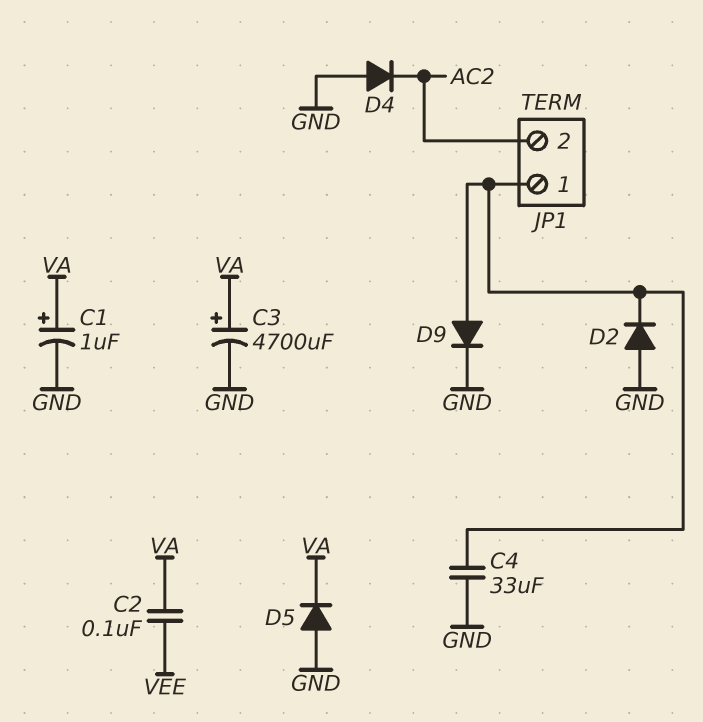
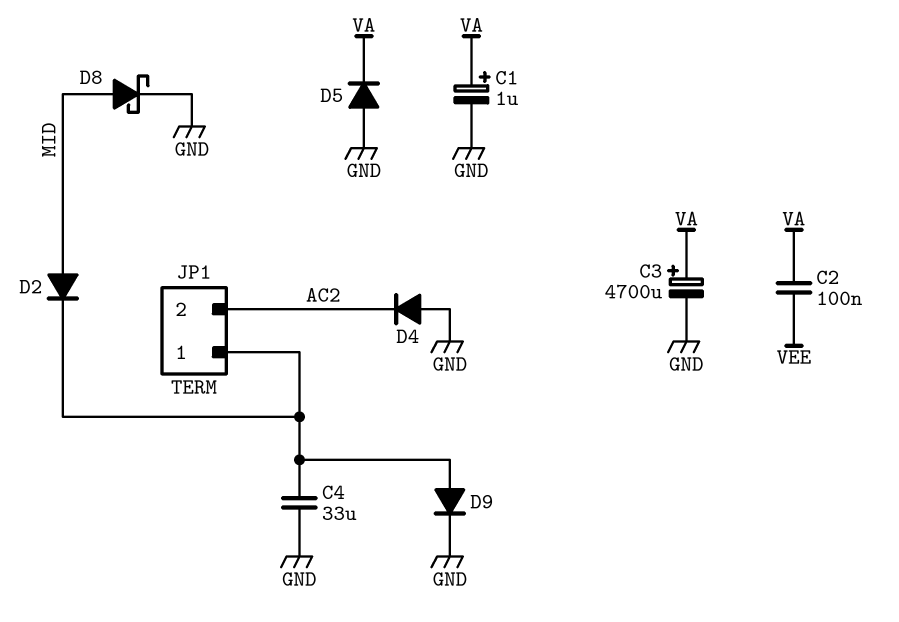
D2: diode (A GND, K JP1/1) -> diode (A MID, K JP1/1)
D8: none -> schottky (A MID, K GND)

